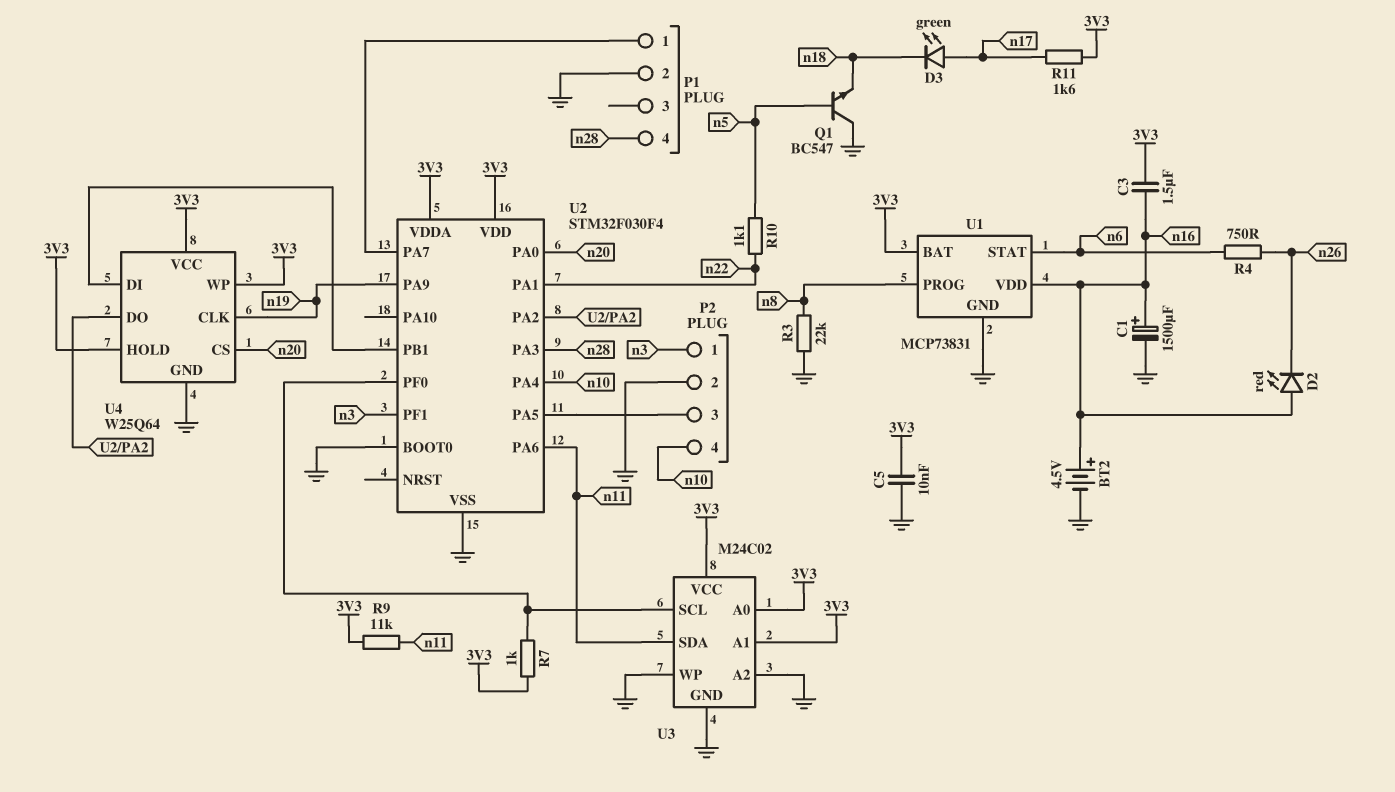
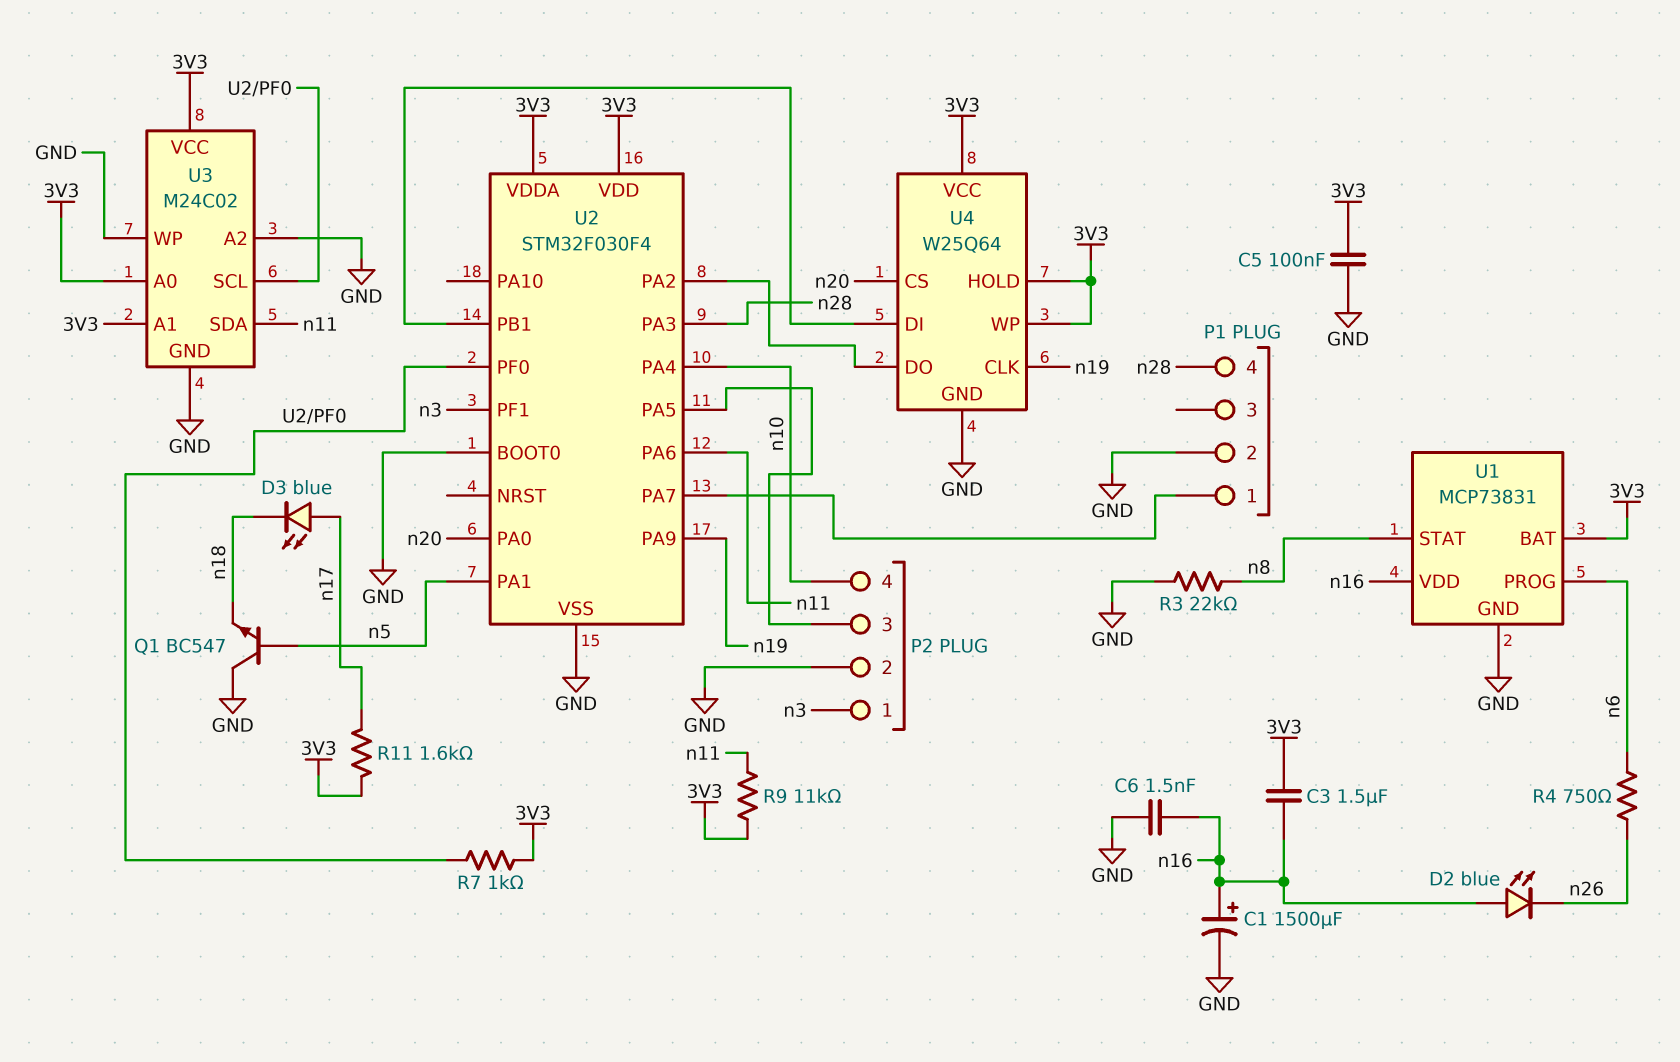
BT2: 4.5V (plus n16, minus GND) -> none
C5: 10nF (3V3, GND) -> 100nF (3V3, GND)
C6: none -> 1.5nF (GND, n16)
D2: LED red (A n16, K n26) -> LED blue (A n16, K n26)
D3: LED green (A n17, K n18) -> LED blue (A n17, K n18)
R10: 1.1k (n5, n22) -> none
U1 pin PROG: n8 -> n6
U1 pin STAT: n6 -> n8
U2 pin PA1: n22 -> n5

